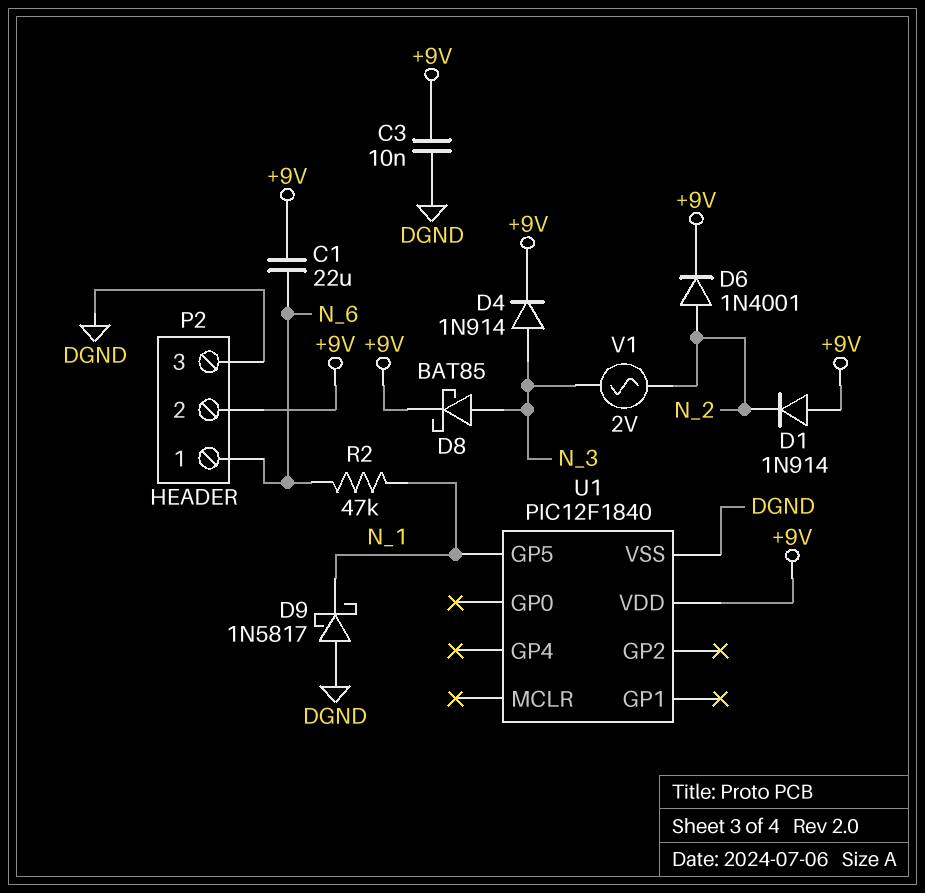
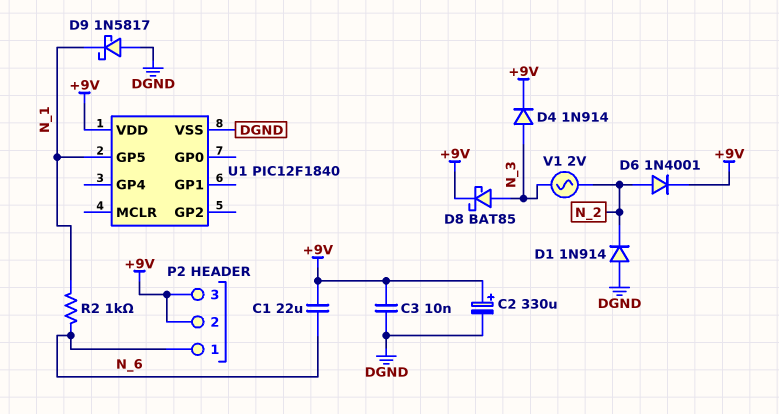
C2: none -> 330uF (plus +9V, minus DGND)
D1: diode 1N914 (A +9V, K N_2) -> diode 1N914 (A DGND, K N_2)
P2 pin 3: DGND -> +9V
R2: 47k (N_1, N_6) -> 1k (N_1, N_6)

